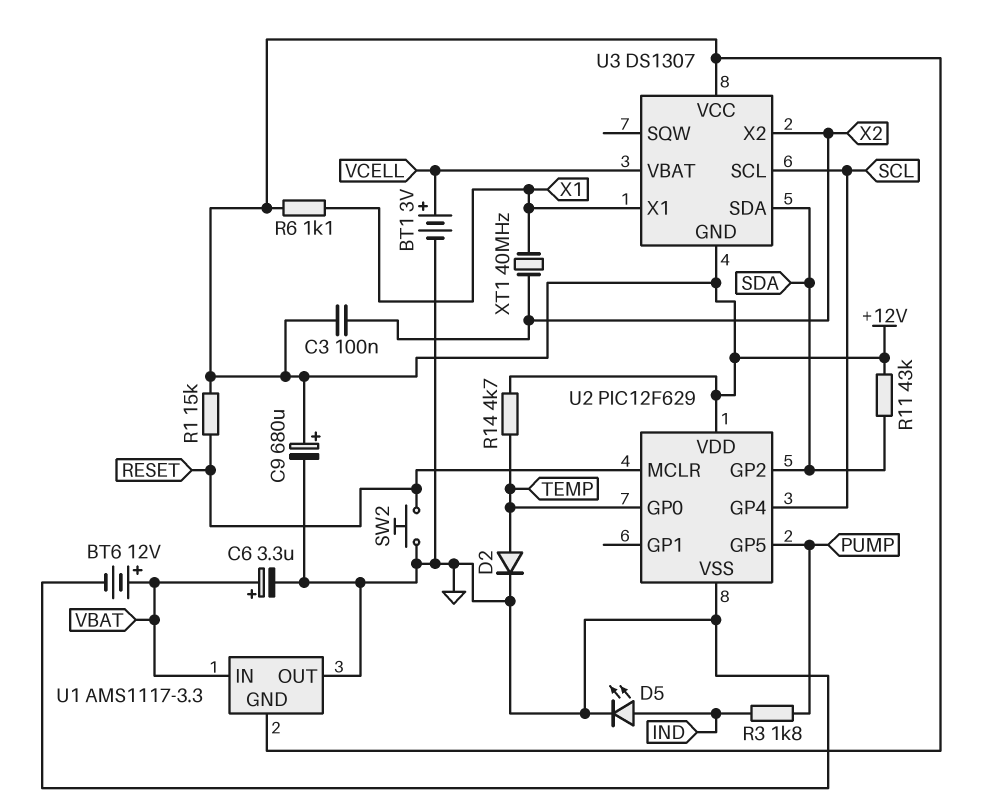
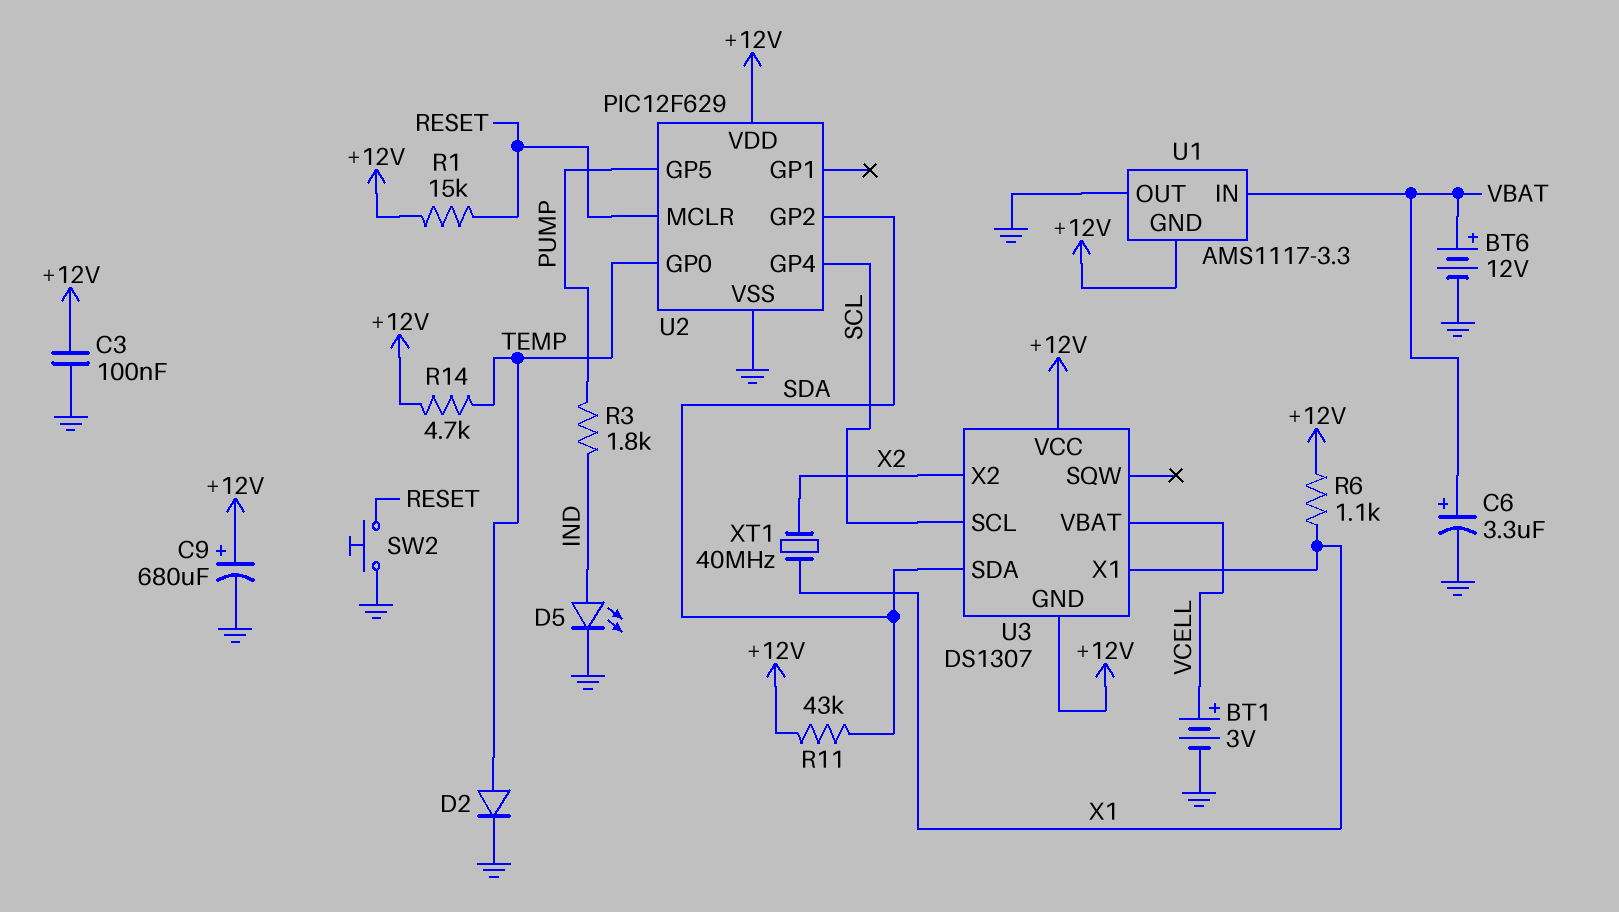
C3: 100nF (+12V, X2) -> 100nF (+12V, GND)

